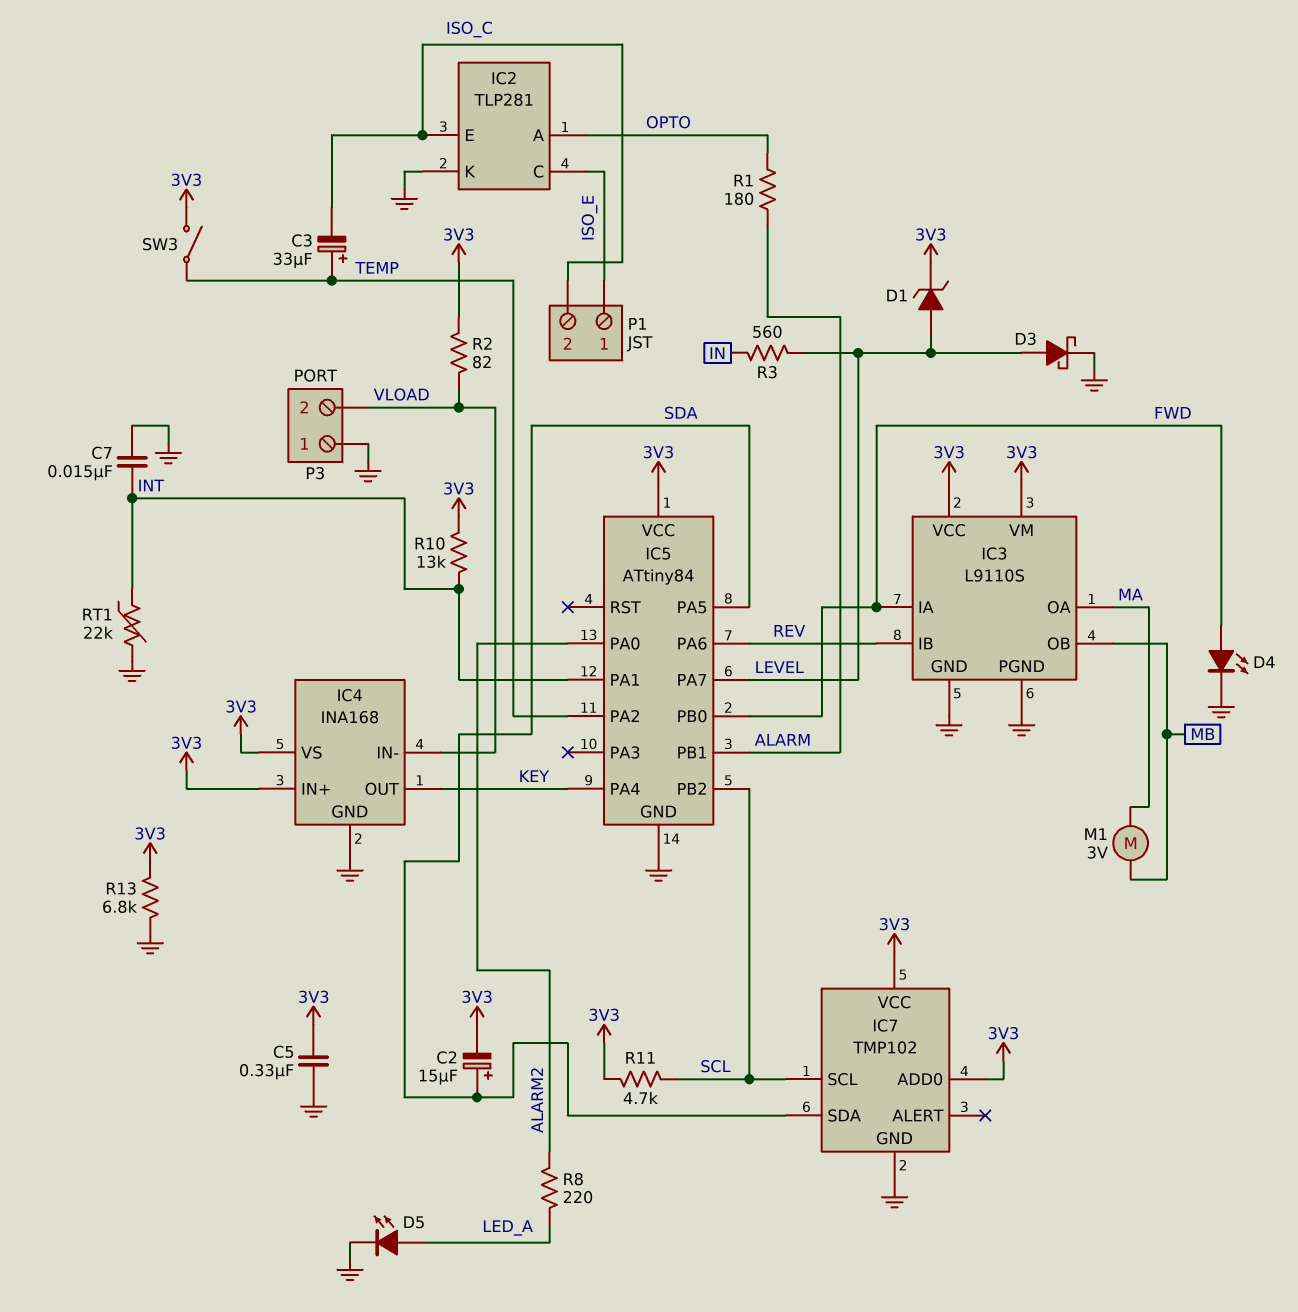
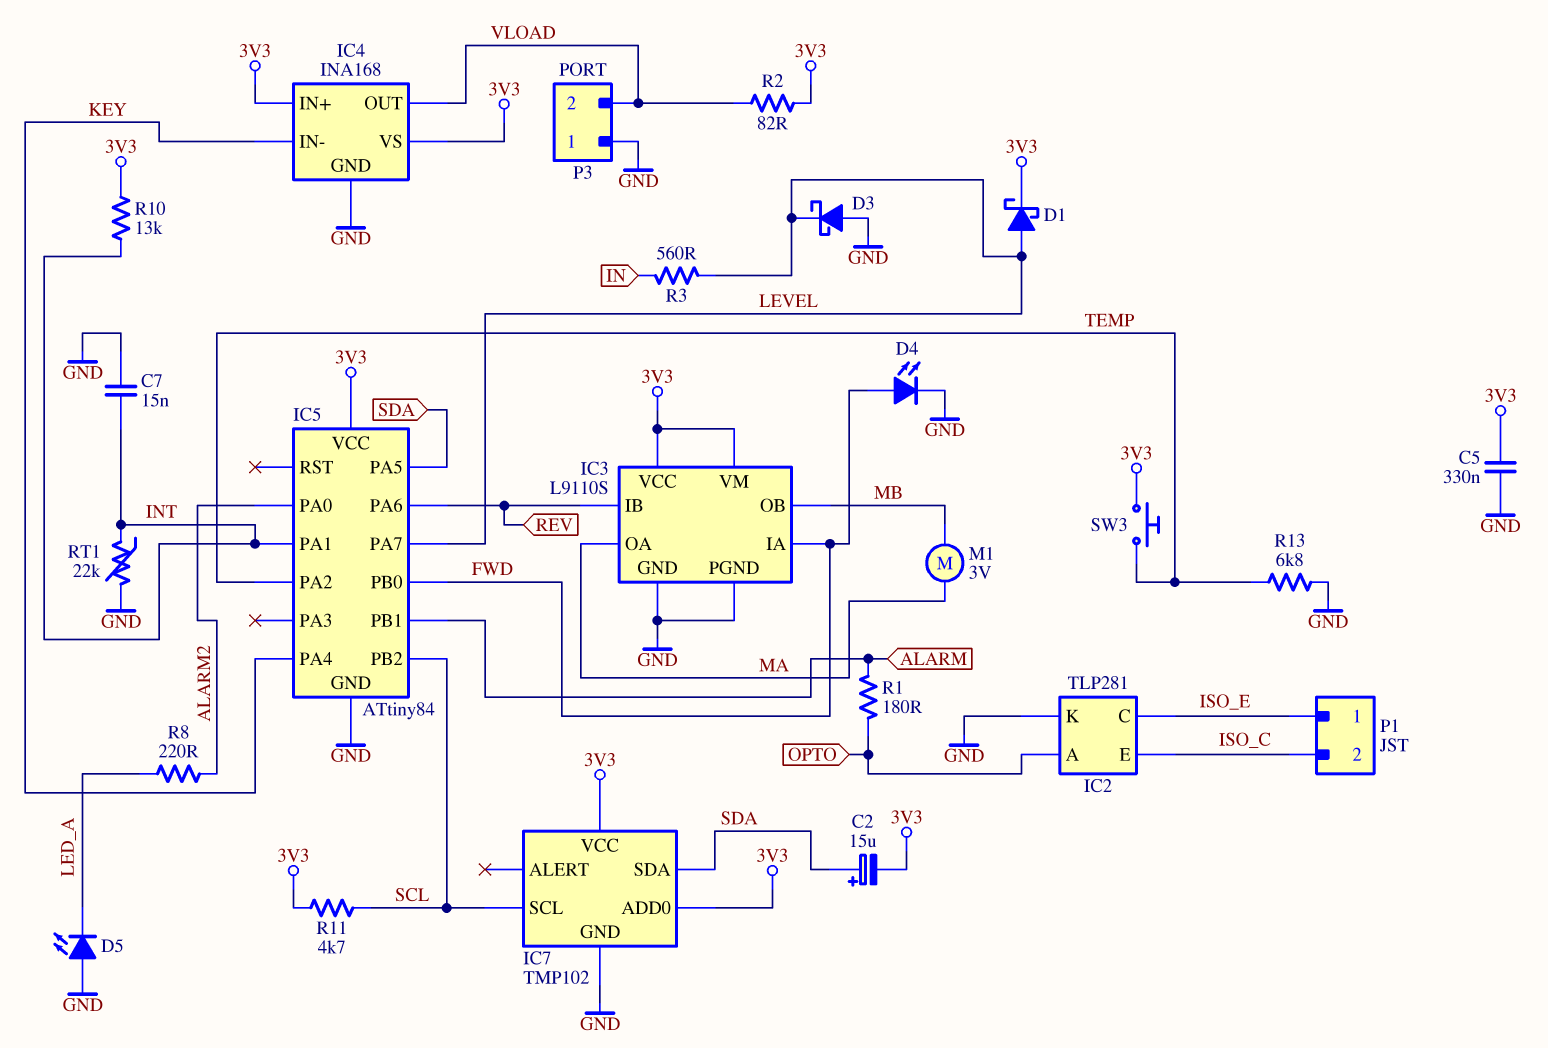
C3: 33uF (plus TEMP, minus ISO_C) -> none
D1: zener (A LEVEL, K 3V3) -> schottky (A LEVEL, K 3V3)
D3: schottky (A LEVEL, K GND) -> schottky (A GND, K LEVEL)
D5: LED (A LED_A, K GND) -> LED (A GND, K LED_A)
IC4 pin IN-: VLOAD -> KEY
IC4 pin OUT: KEY -> VLOAD
R13: 6.8k (3V3, GND) -> 6.8k (GND, TEMP)
SW3: switch (3V3, TEMP) -> button (3V3, TEMP)

